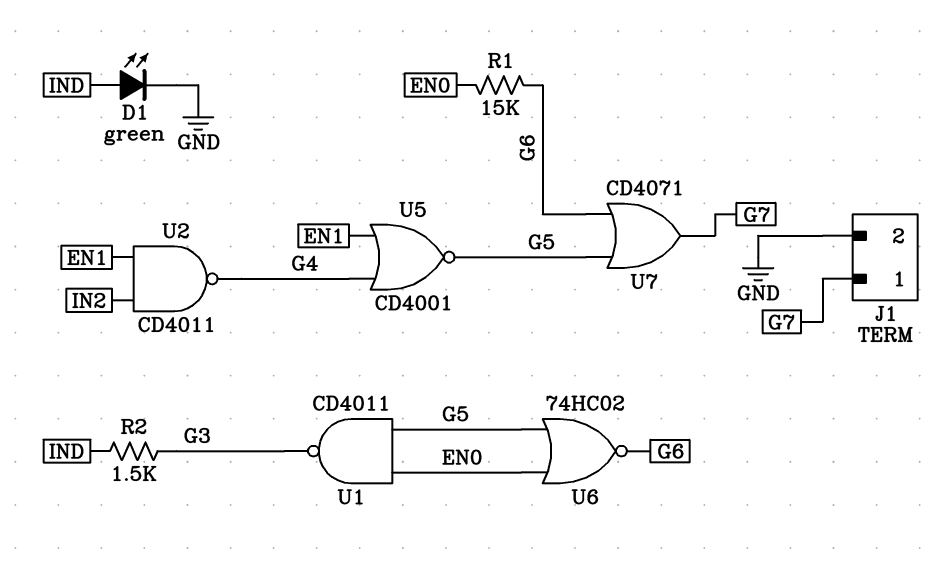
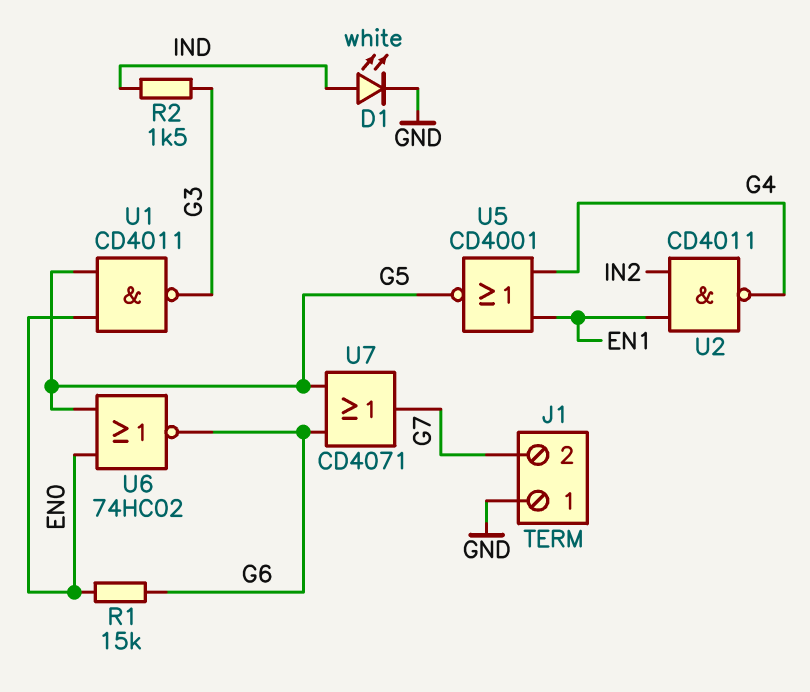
D1: LED green (A IND, K GND) -> LED white (A IND, K GND)
J1 pin 1: G7 -> GND
J1 pin 2: GND -> G7

